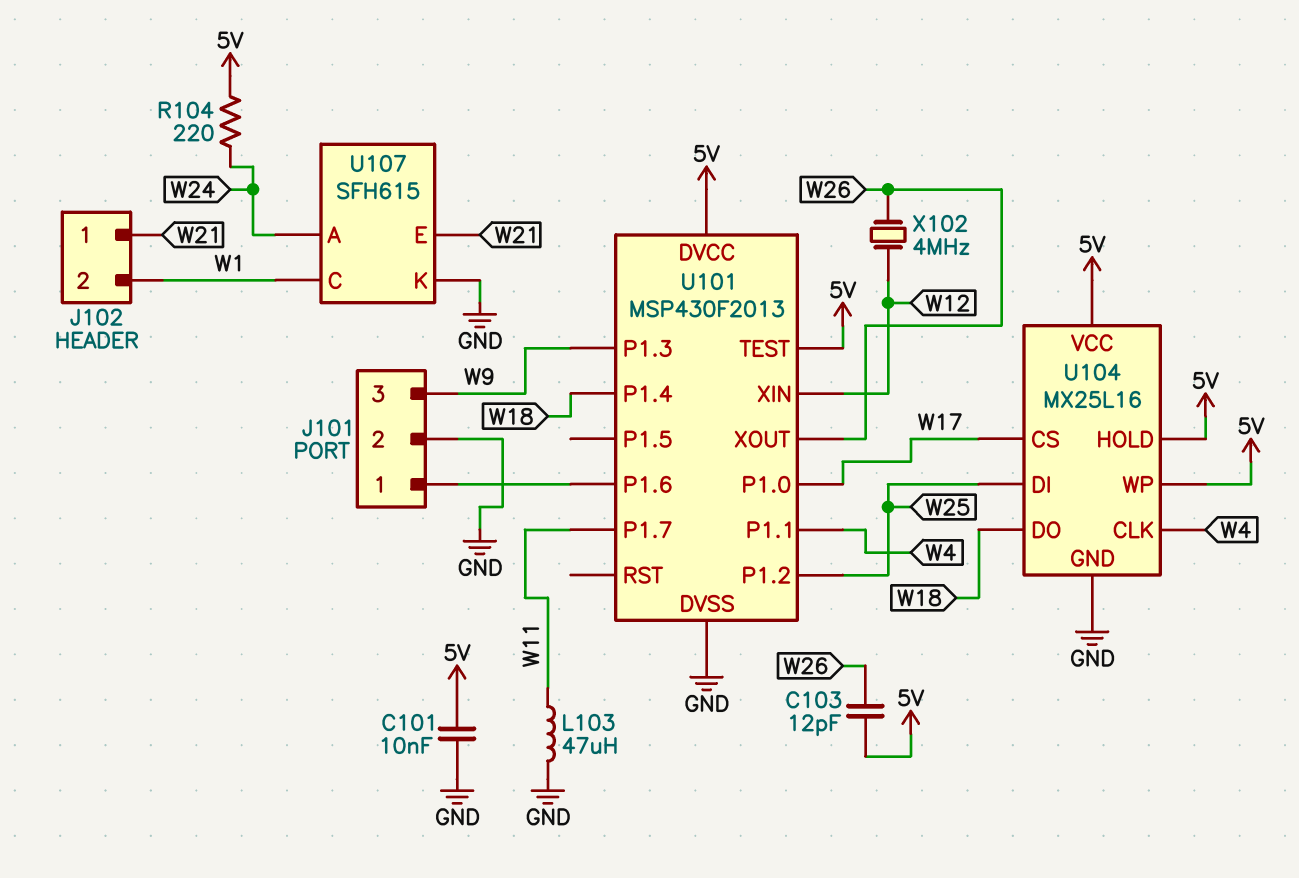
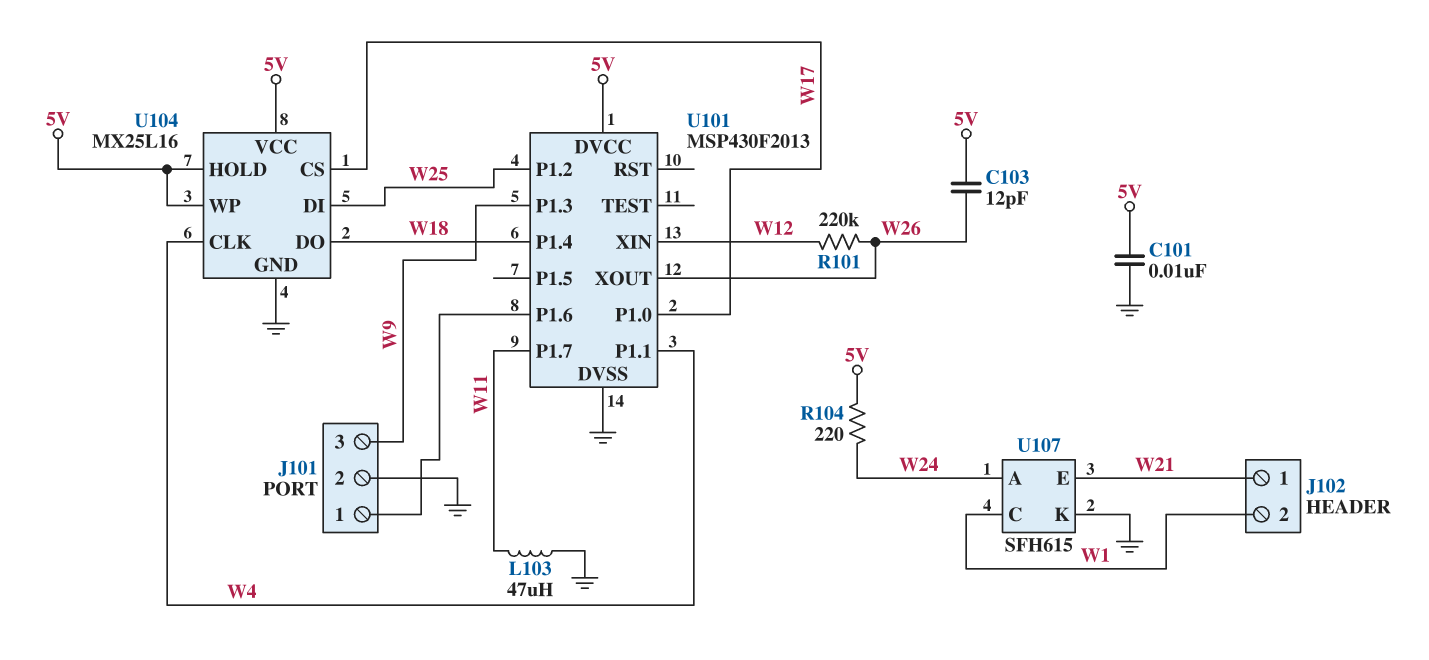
R101: none -> 220k (W12, W26)
U101 pin TEST: 5V -> none
X102: 4MHz (W12, W26) -> none

